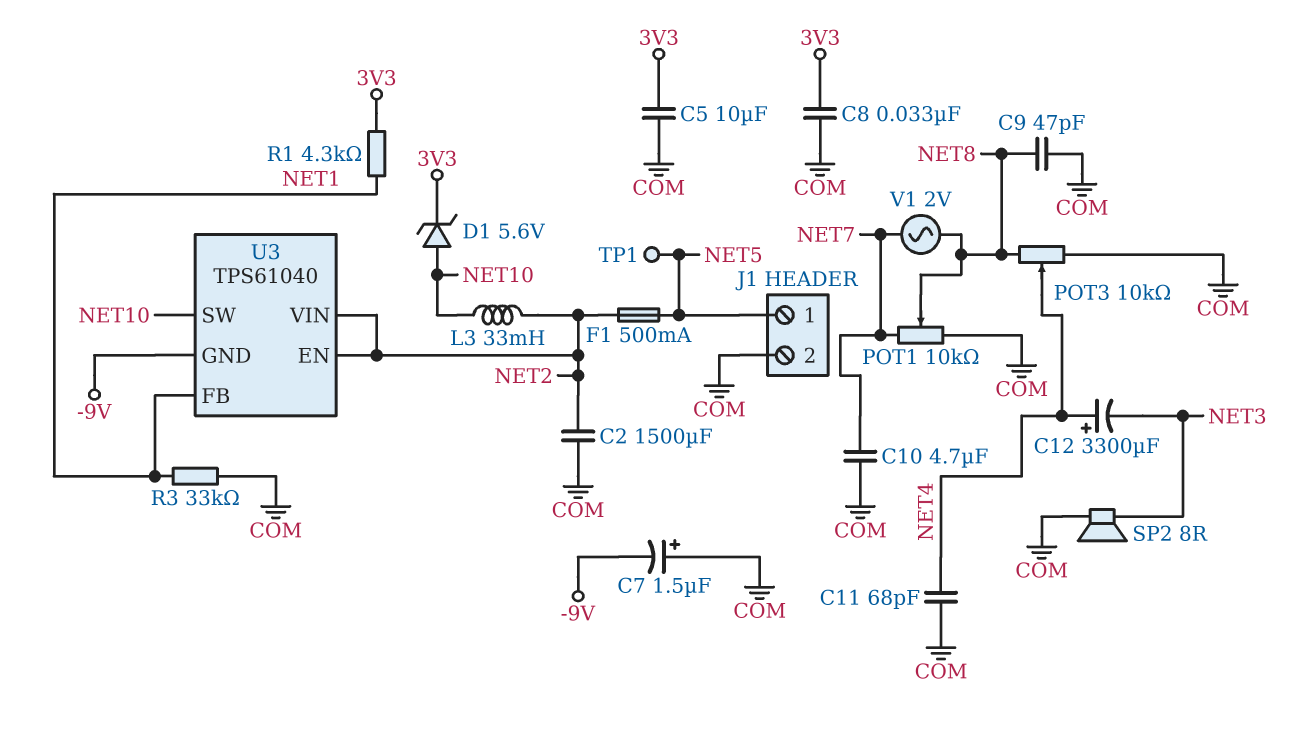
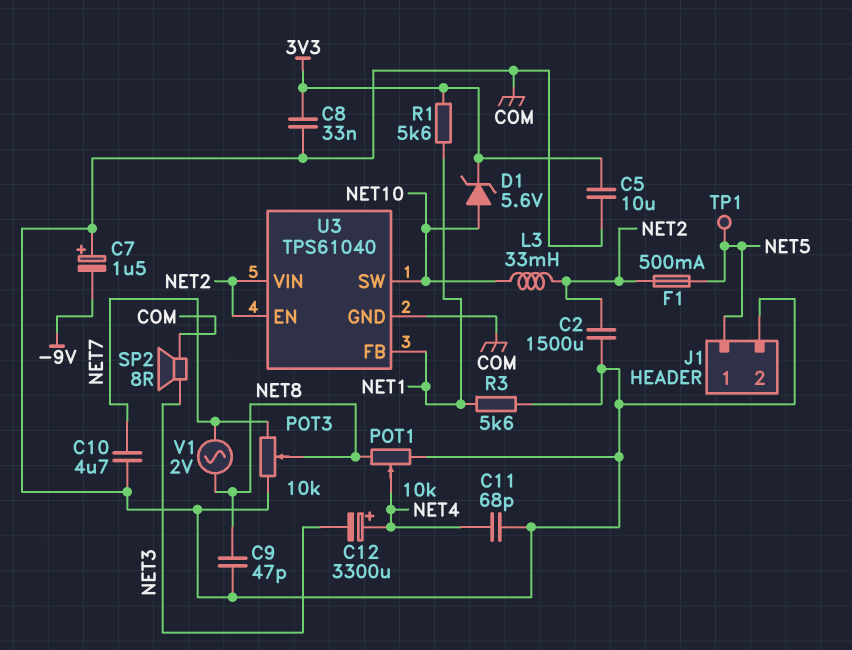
POT1: 10k (COM, NET7, wiper NET8) -> 10k (COM, NET8, wiper NET4)
POT3: 10k (COM, NET8, wiper NET4) -> 10k (COM, NET7, wiper NET8)
R1: 4.3k (3V3, NET1) -> 5.6k (3V3, NET1)
R3: 33k (COM, NET1) -> 5.6k (COM, NET1)
U3 pin GND: -9V -> COM

